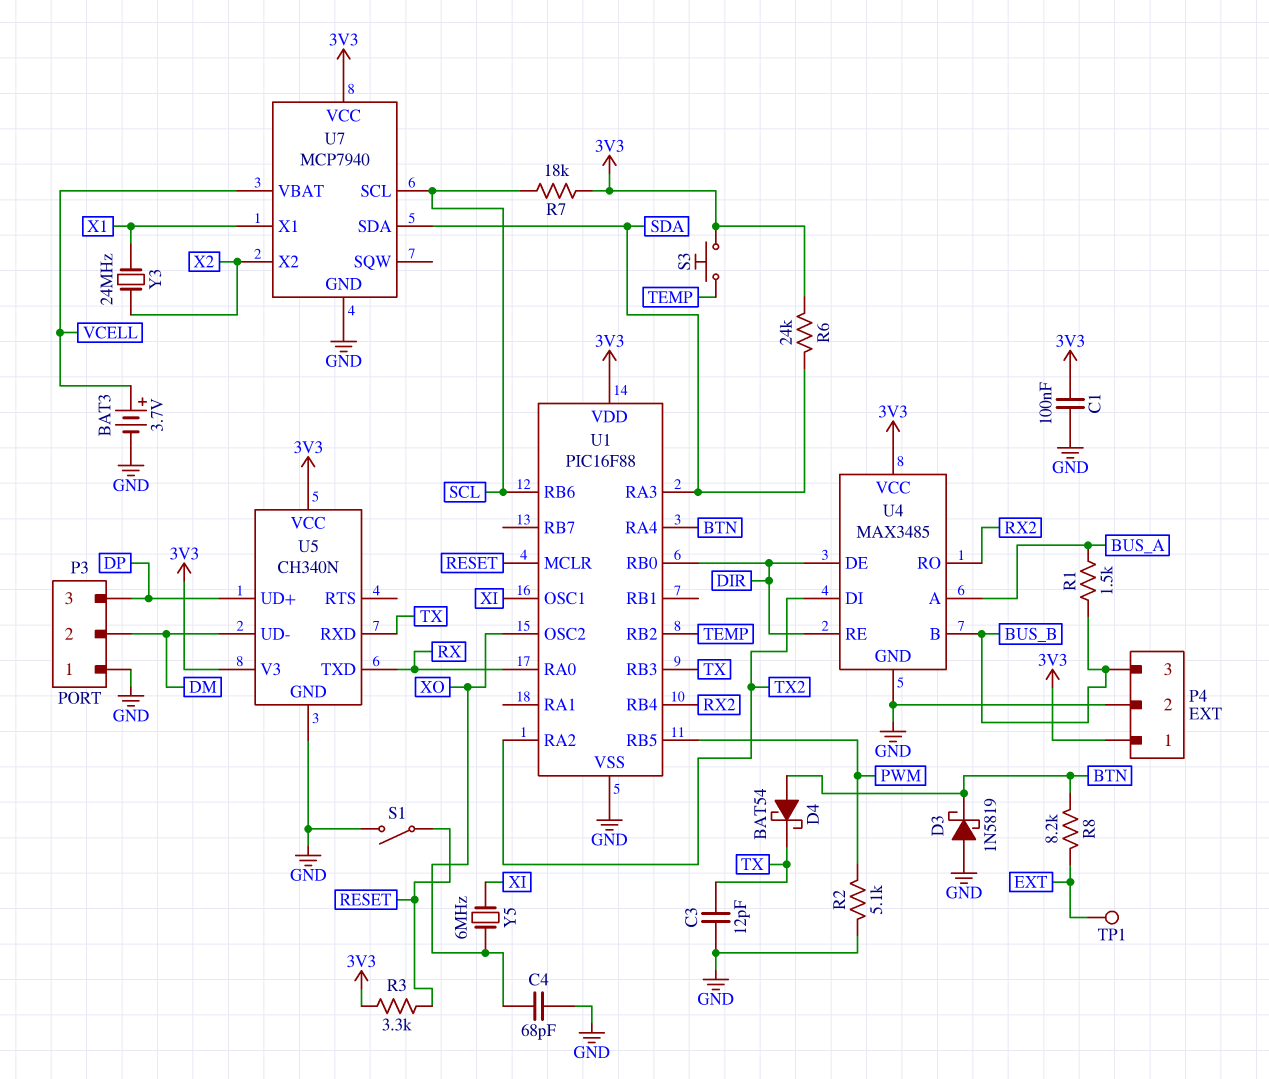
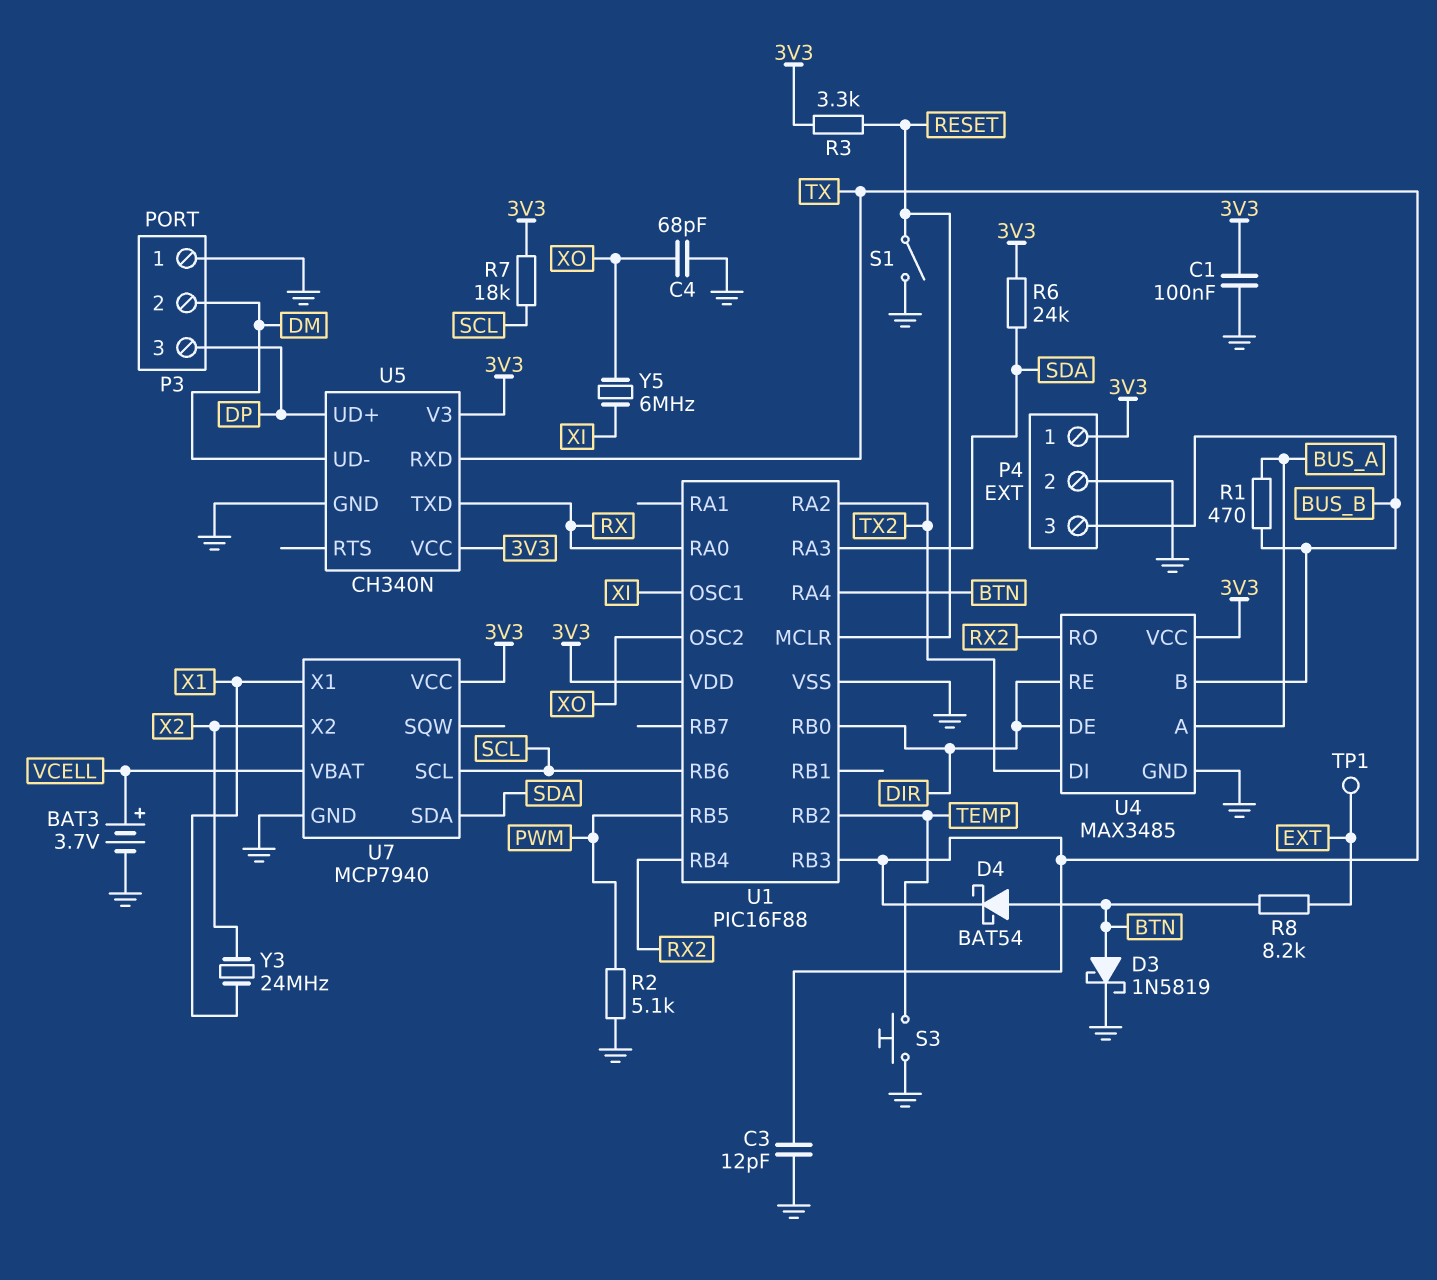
D3: schottky 1N5819 (A GND, K BTN) -> schottky 1N5819 (A BTN, K GND)
R1: 1.5k (BUS_A, BUS_B) -> 470 (BUS_A, BUS_B)
S3: button (3V3, TEMP) -> button (GND, TEMP)

